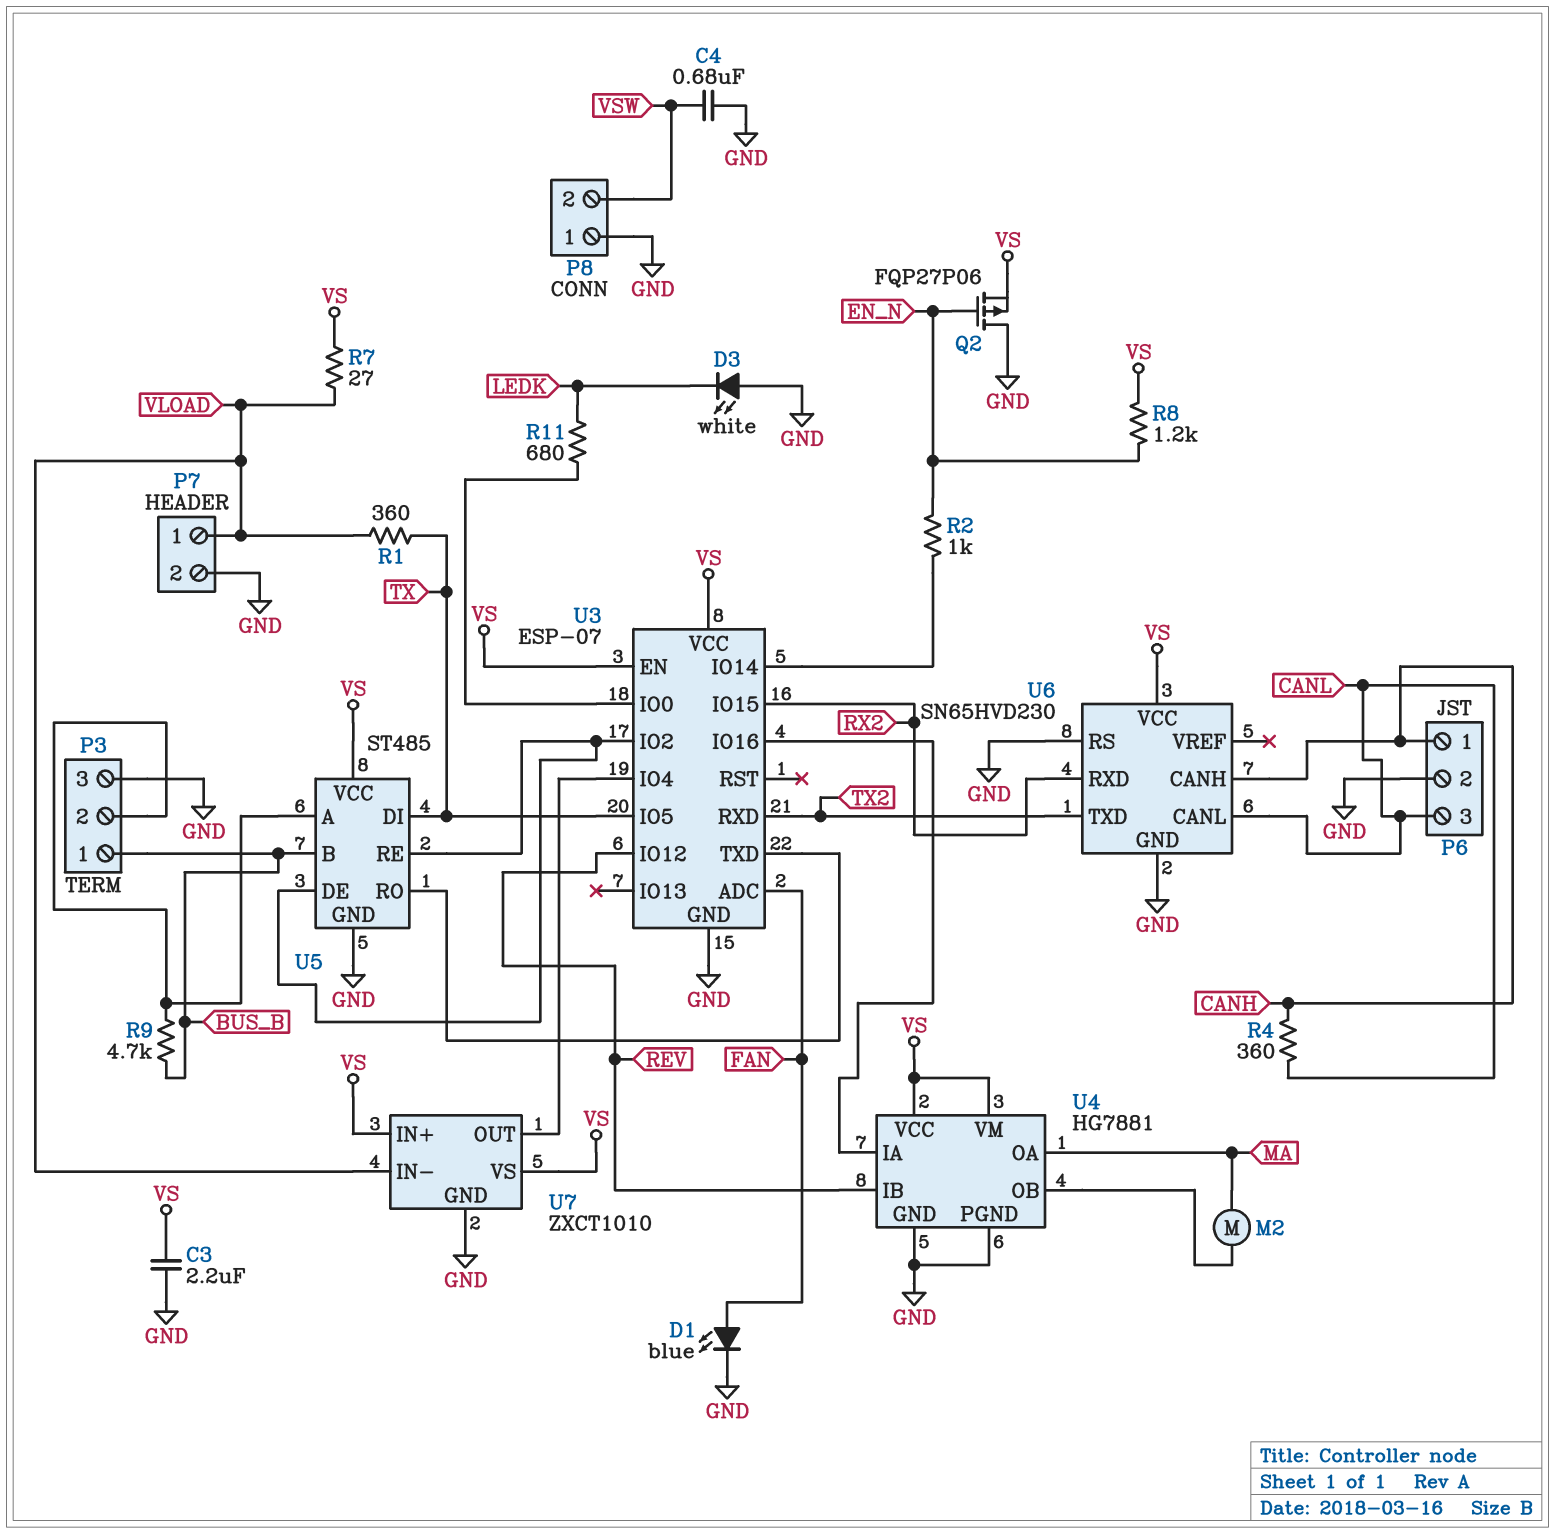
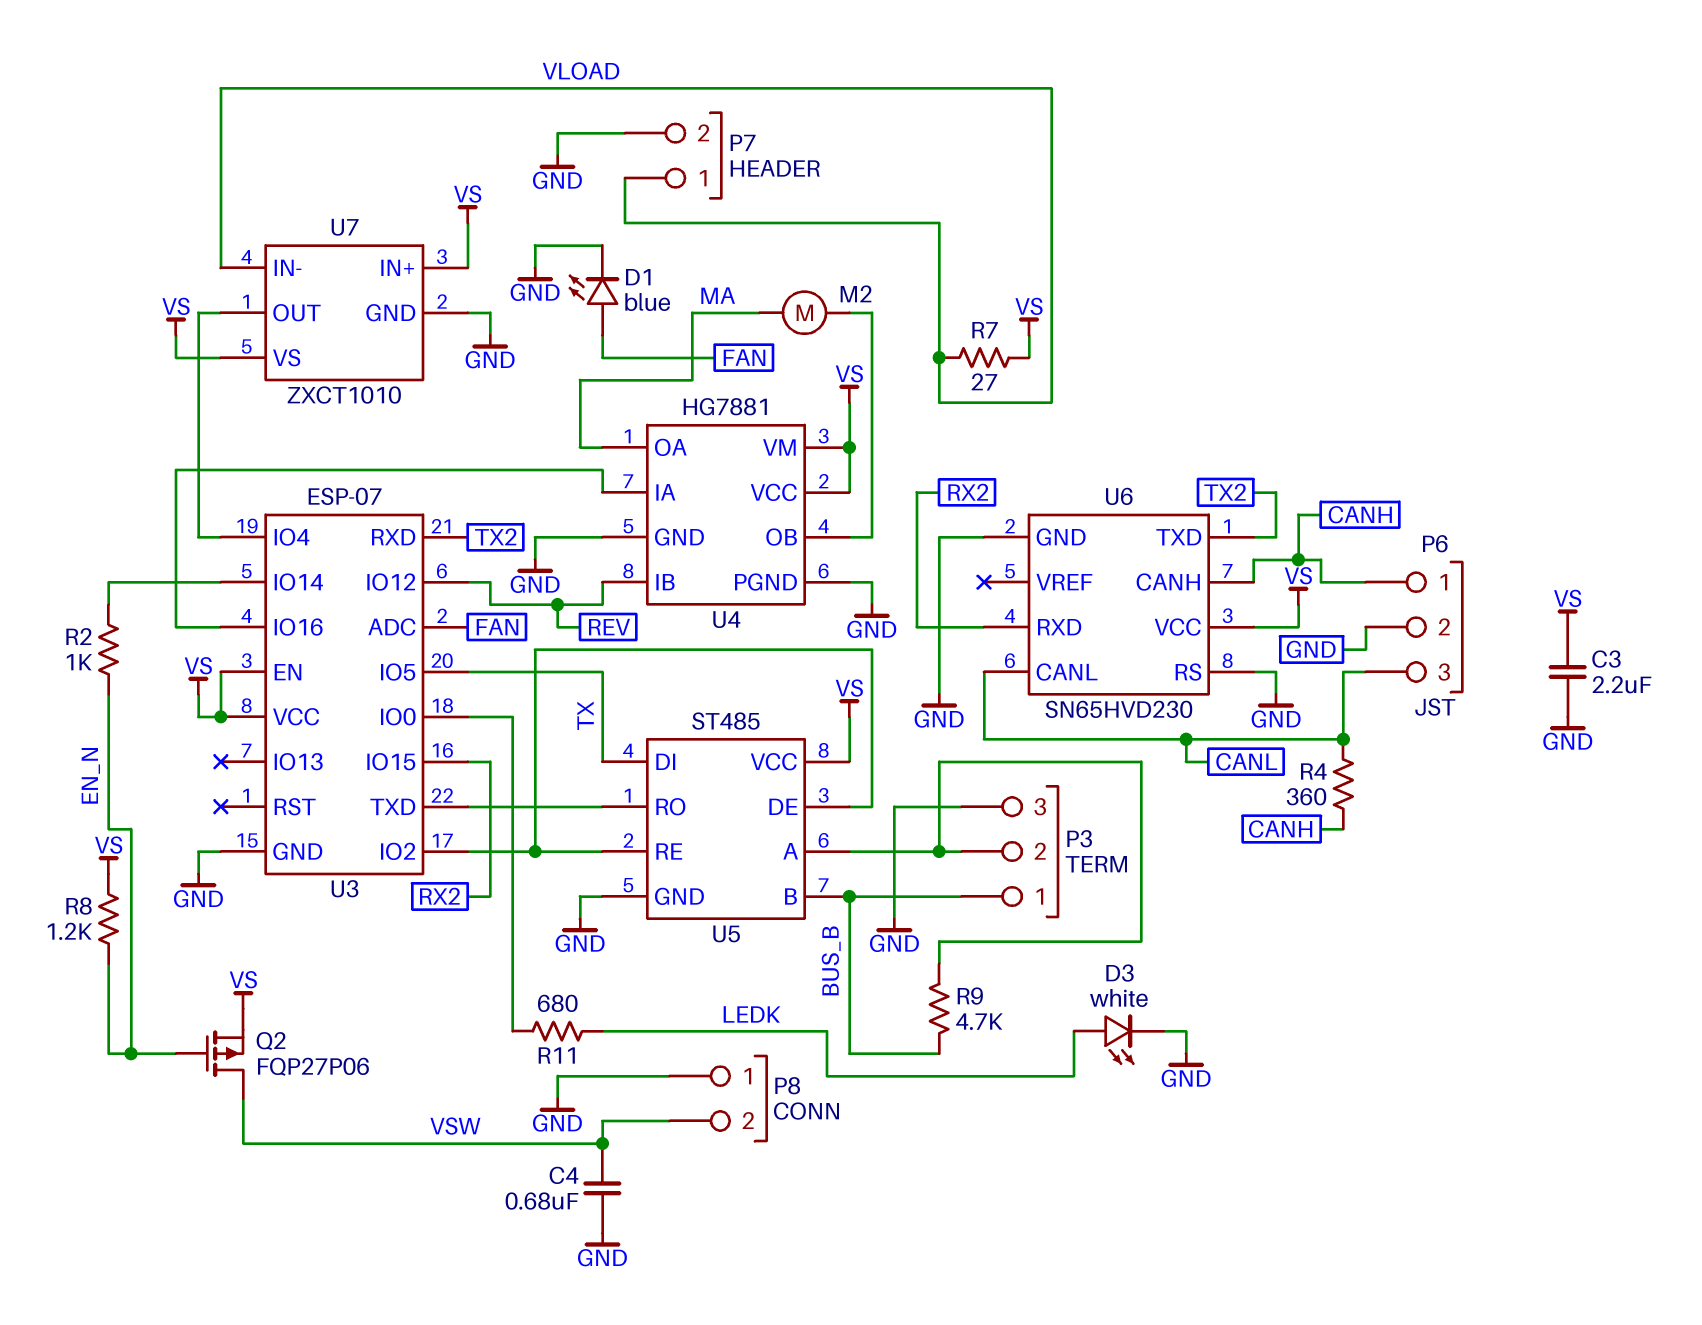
D3: LED white (A GND, K LEDK) -> LED white (A LEDK, K GND)
Q2: PMOS FQP27P06 (G EN_N, D GND, S VS) -> PMOS FQP27P06 (G EN_N, D VSW, S VS)
R1: 360 (TX, VLOAD) -> none

